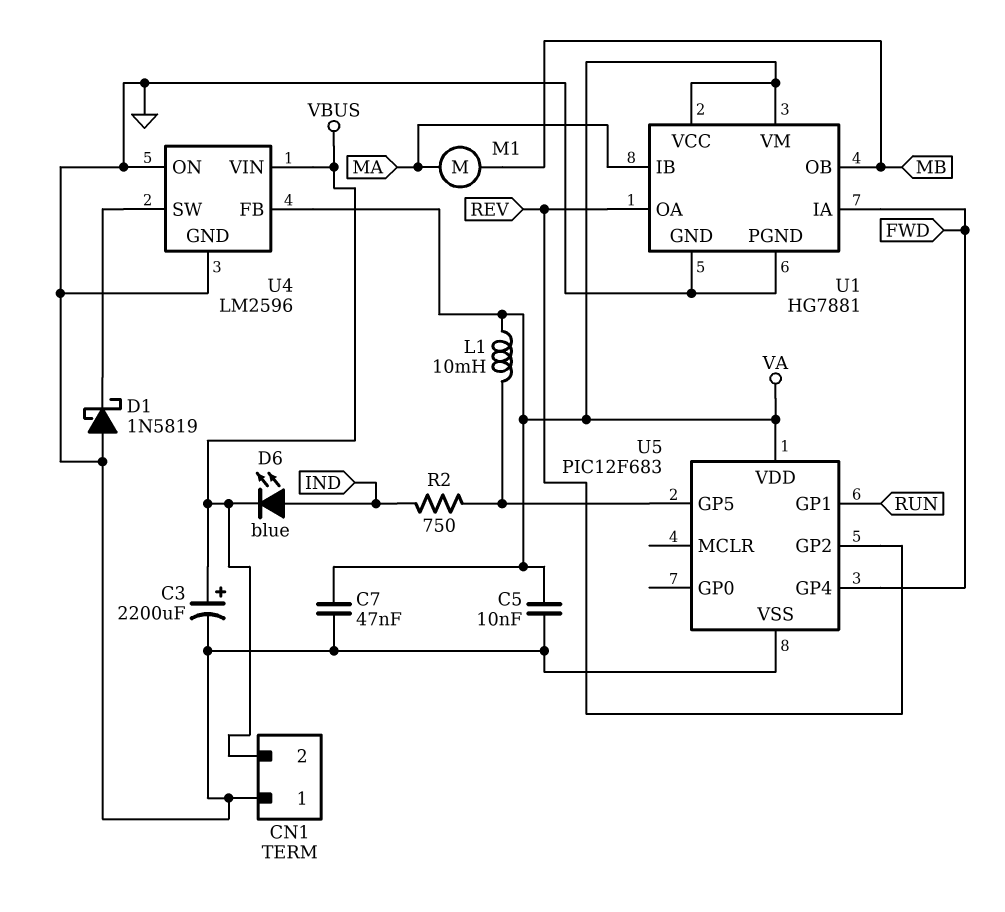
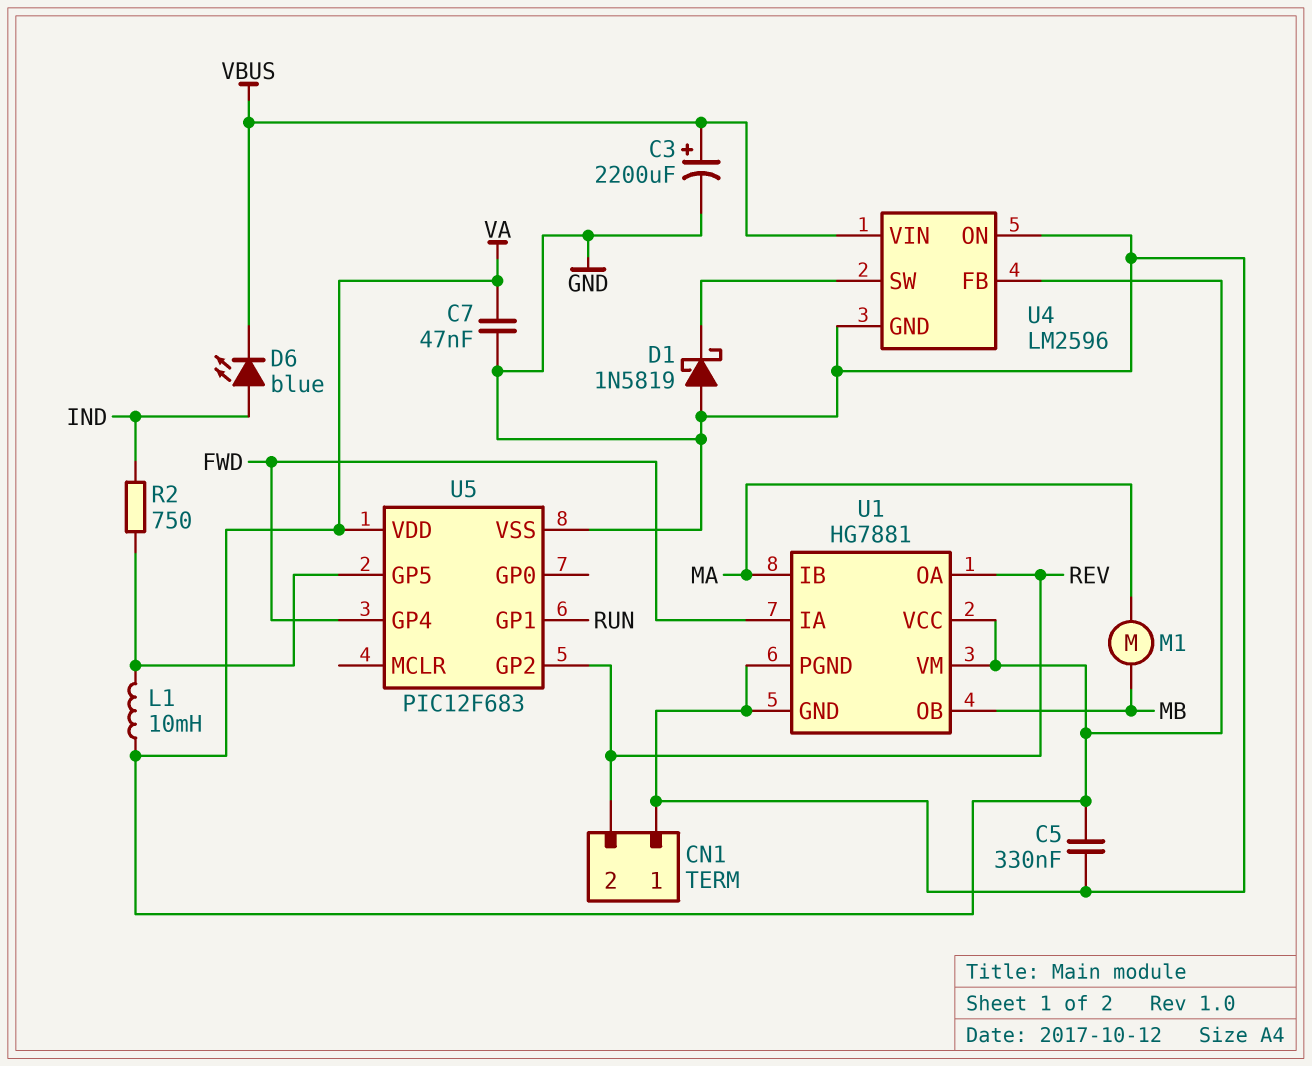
C5: 10nF (GND, VA) -> 330nF (GND, VA)
CN1 pin 2: VBUS -> REV

